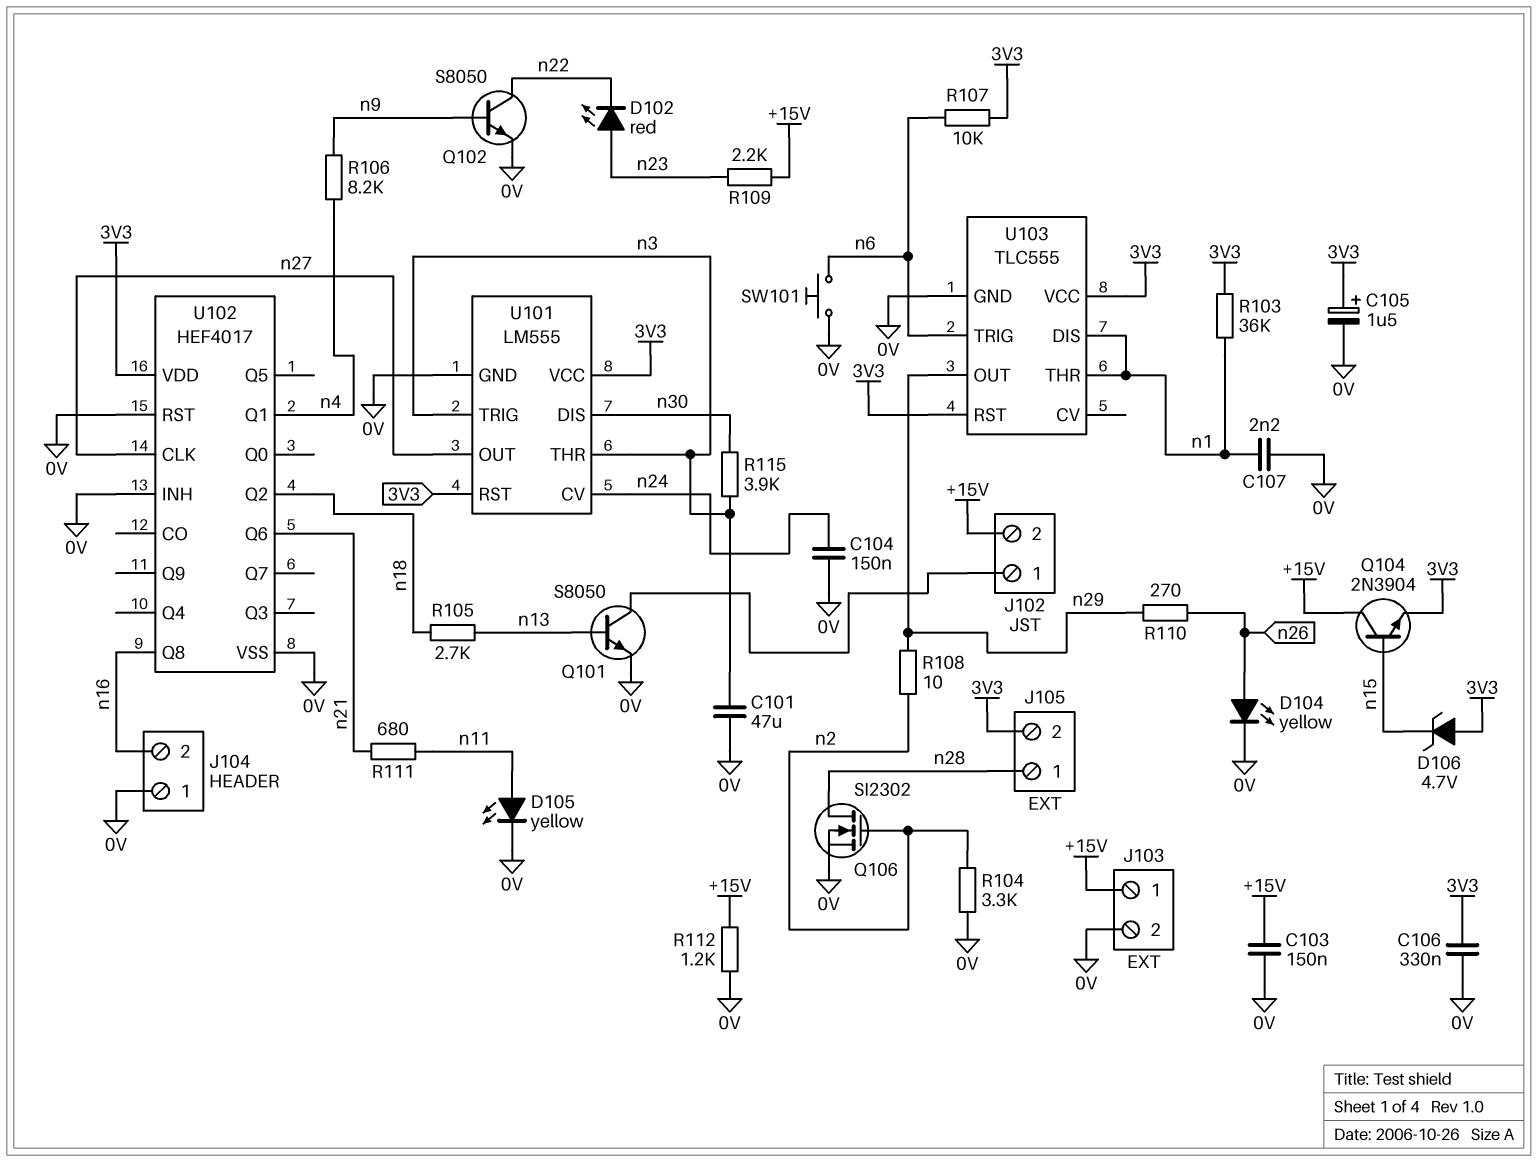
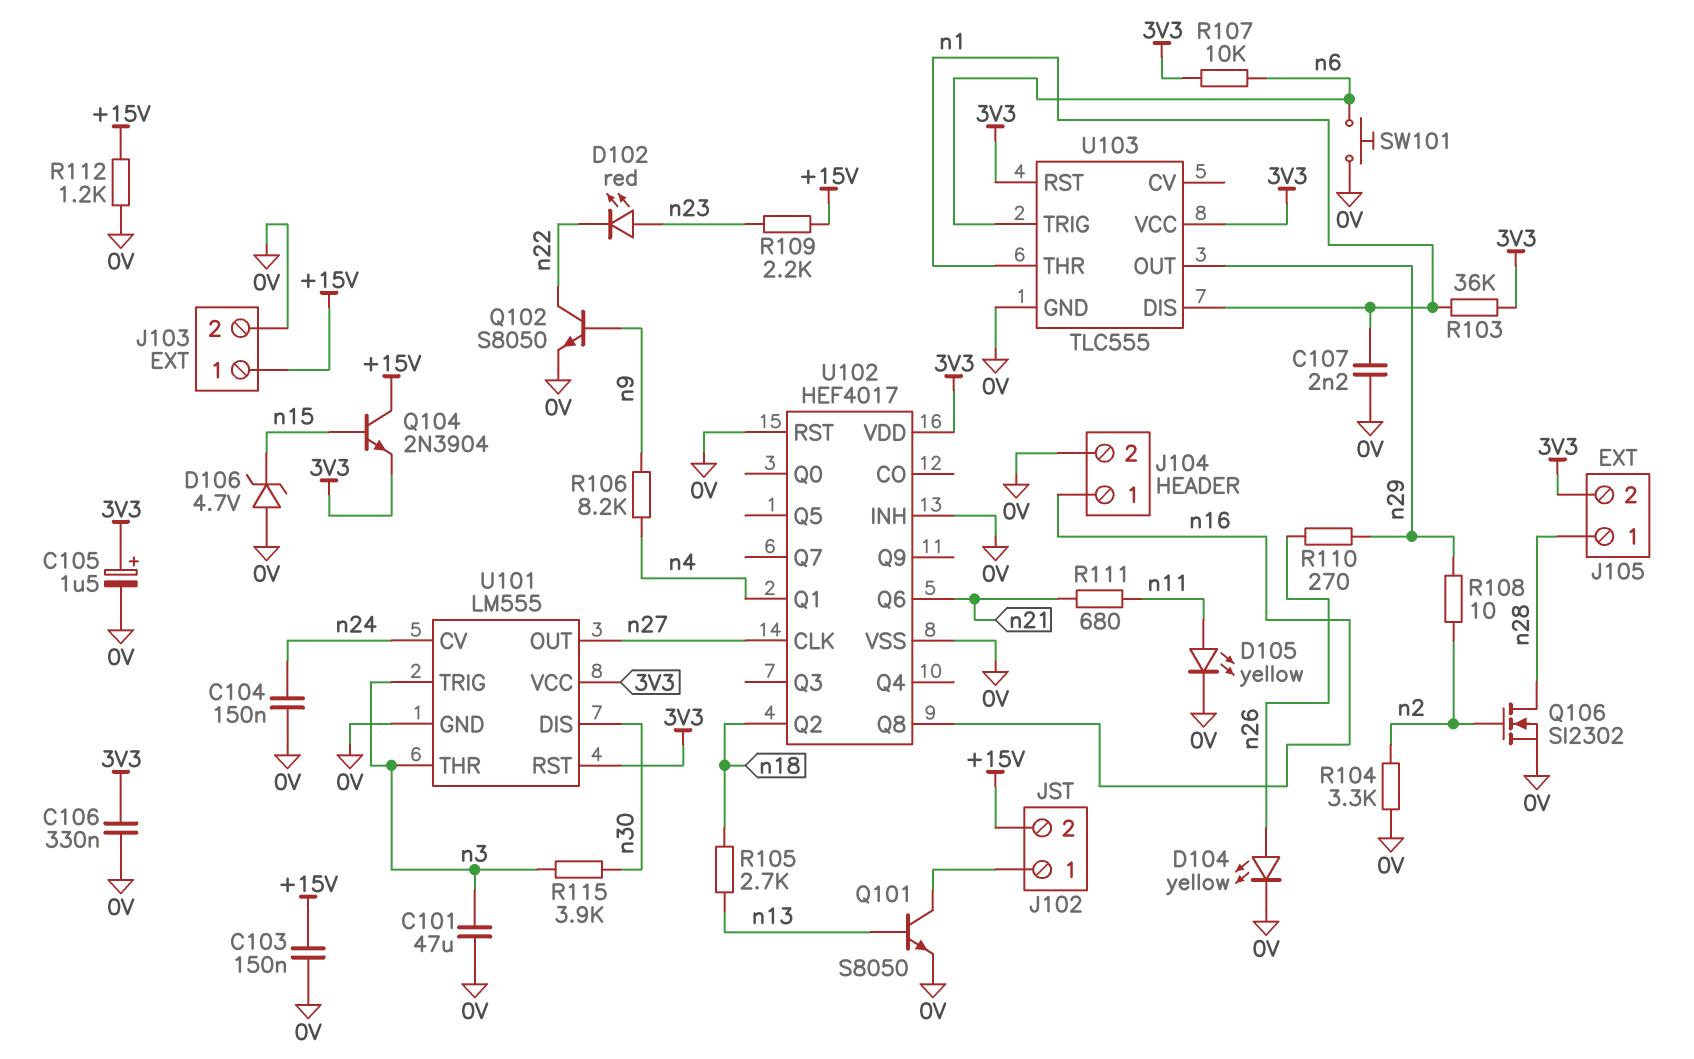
D106: zener 4.7V (A 3V3, K n15) -> zener 4.7V (A 0V, K n15)
J104 pin 1: 0V -> n16
J104 pin 2: n16 -> 0V

